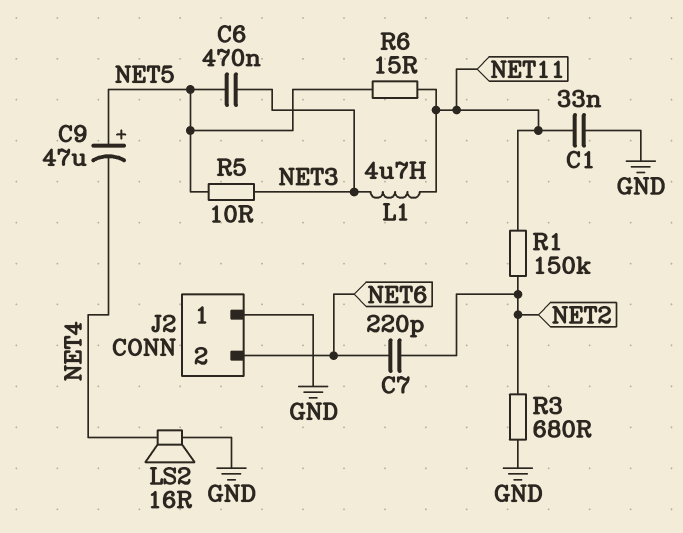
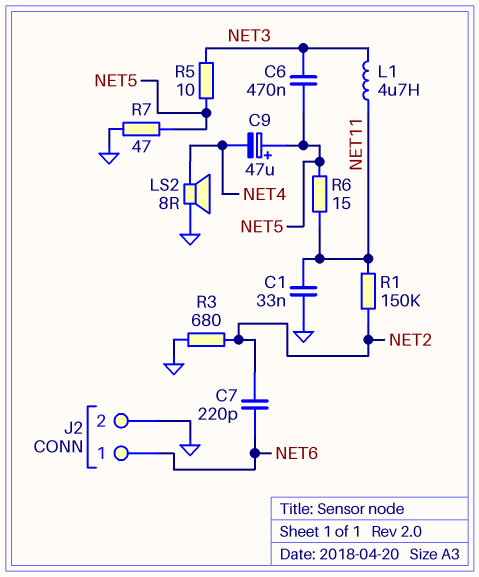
J2 pin 1: GND -> NET6
J2 pin 2: NET6 -> GND
LS2: speaker 16R (GND, NET4) -> speaker 8R (GND, NET4)
R7: none -> 47 (GND, NET5)

